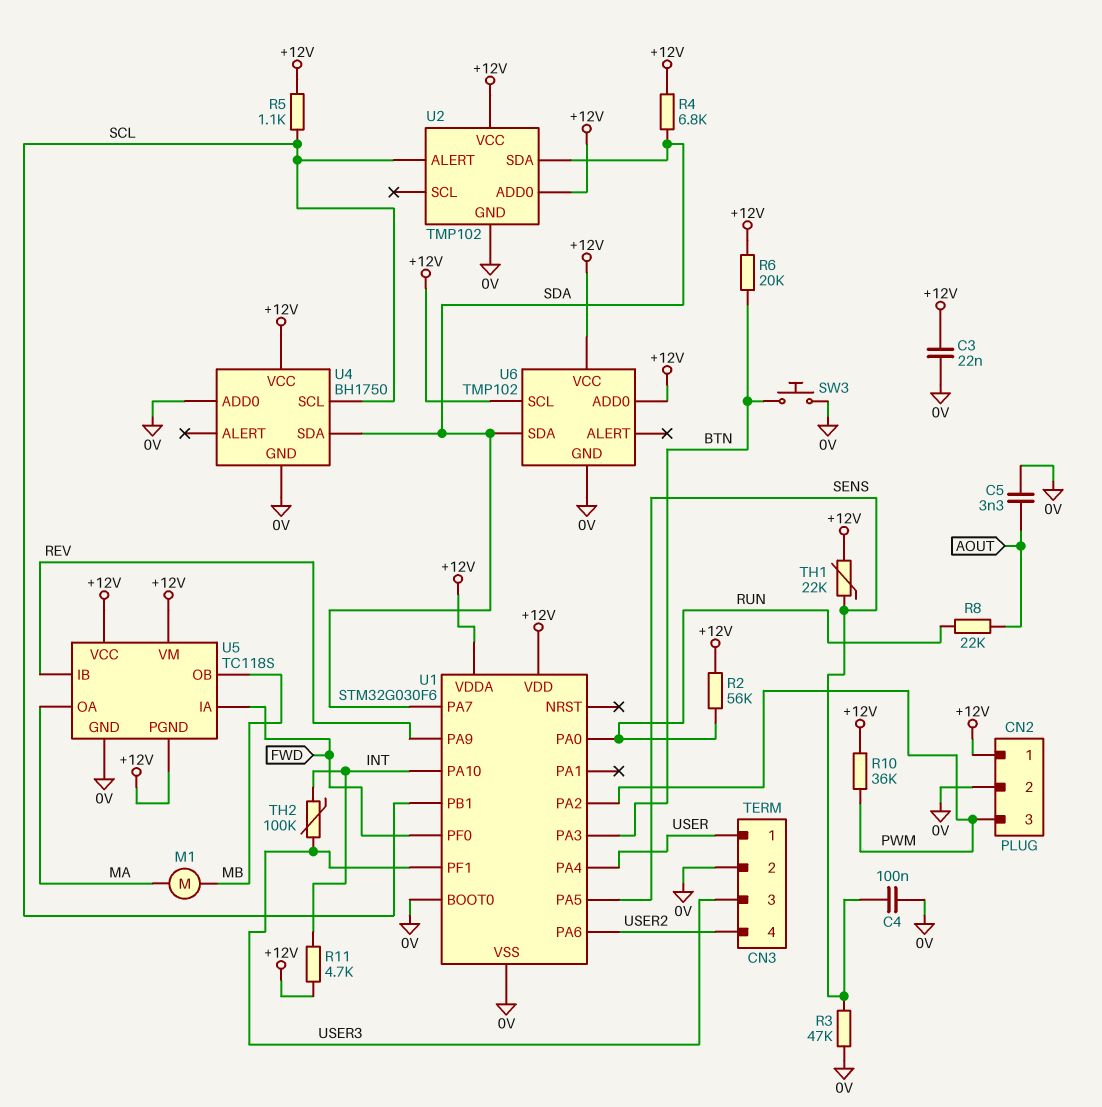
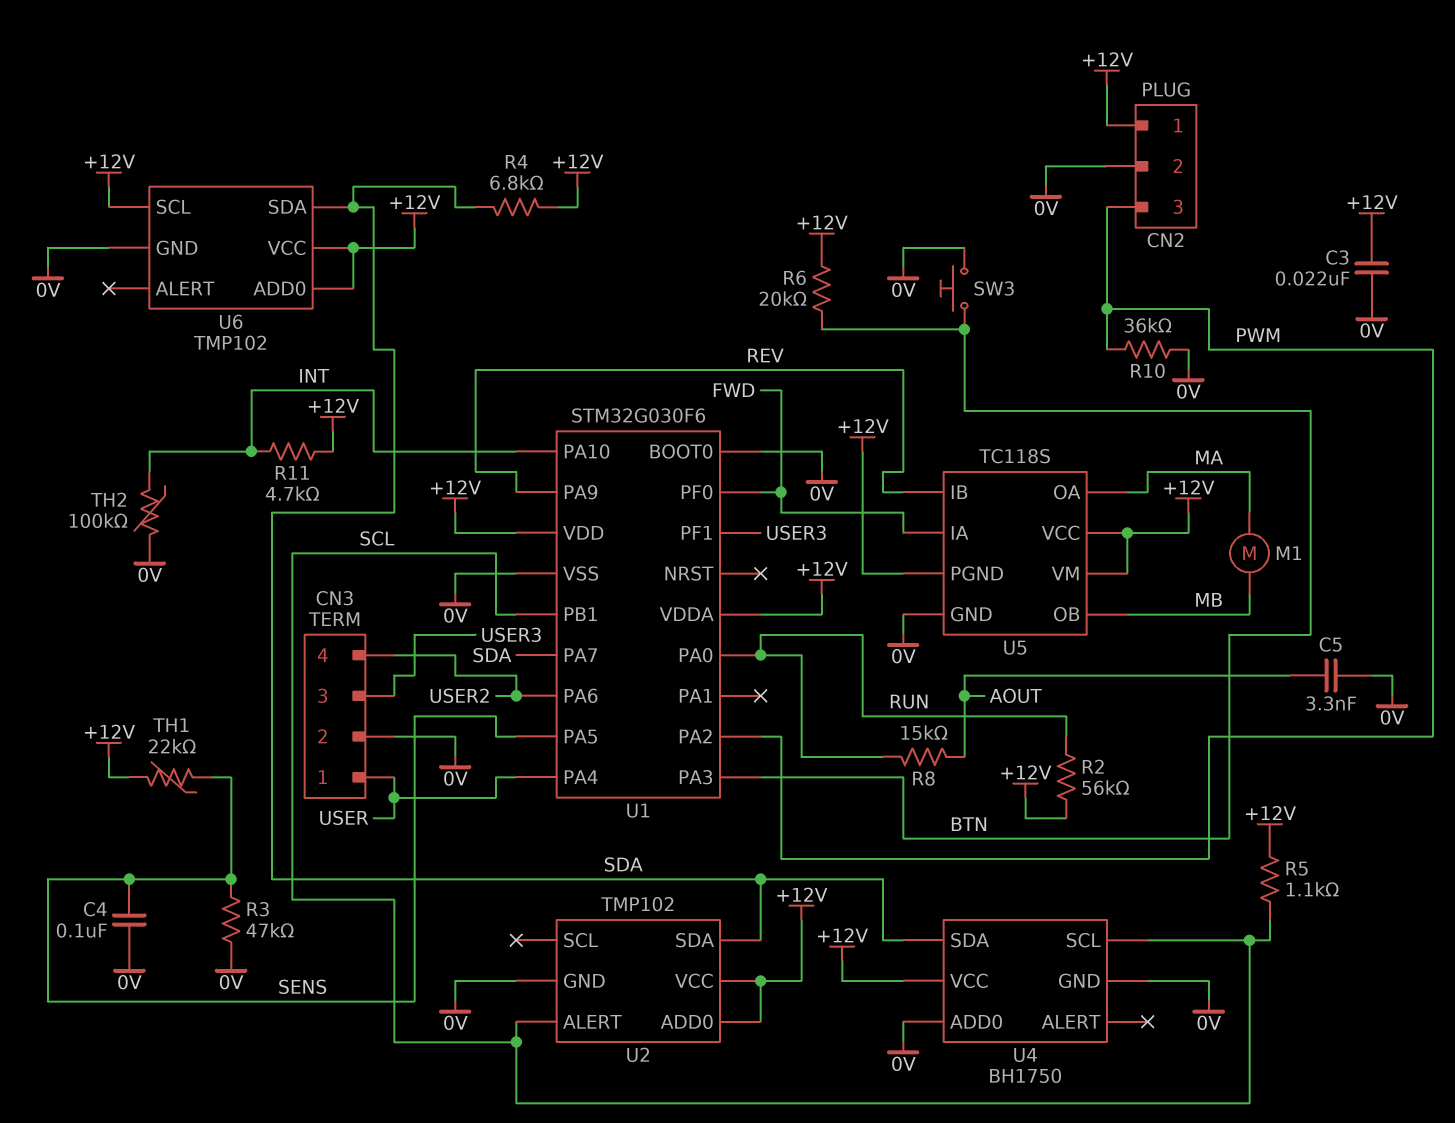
R8: 22k (AOUT, RUN) -> 15k (AOUT, RUN)
R10: 36k (+12V, PWM) -> 36k (0V, PWM)
TH2: 100k (INT, USER3) -> 100k (0V, INT)

